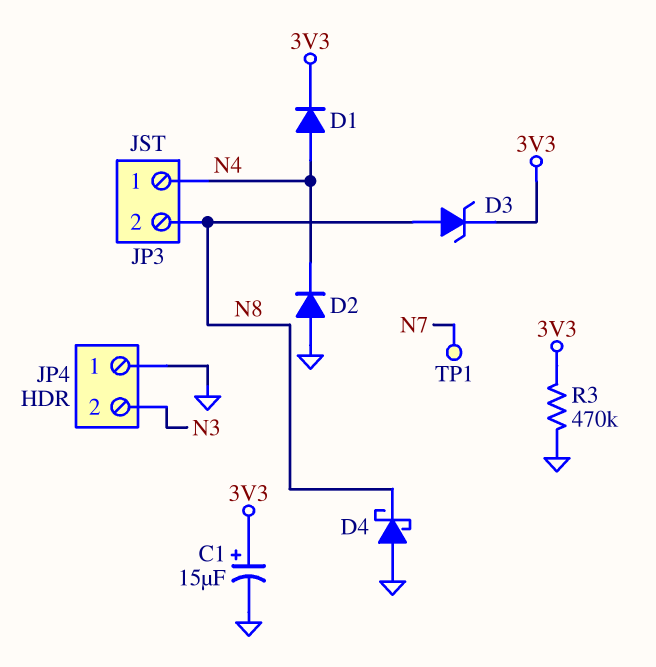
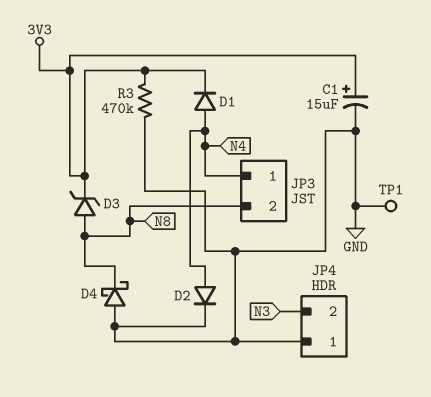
D2: diode (A GND, K N4) -> diode (A N4, K GND)
TP1: test point (N7) -> test point (GND)

